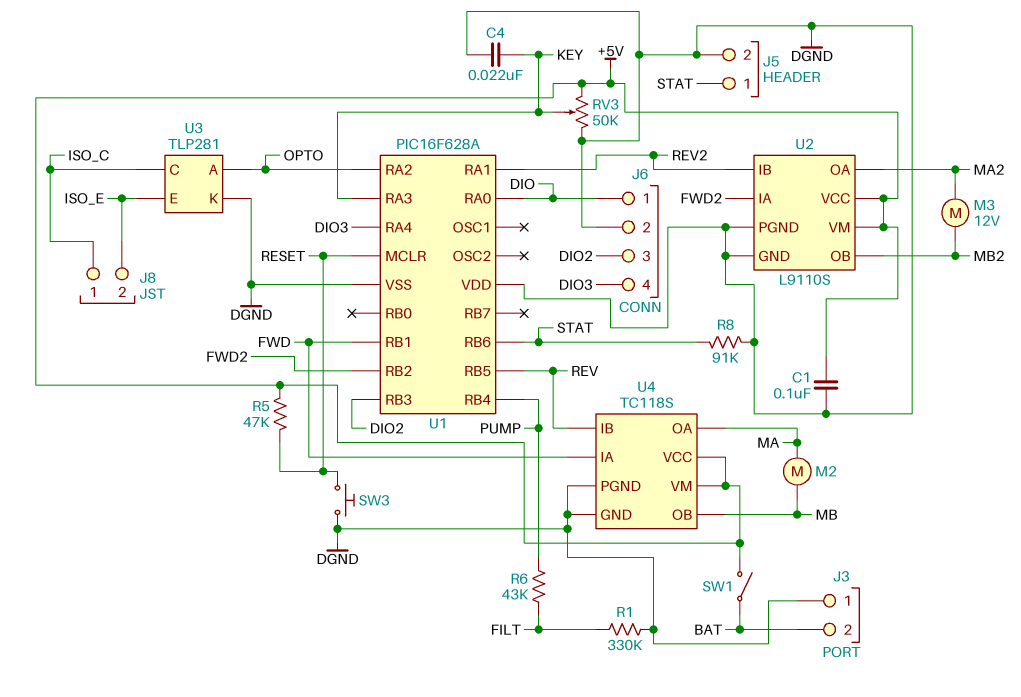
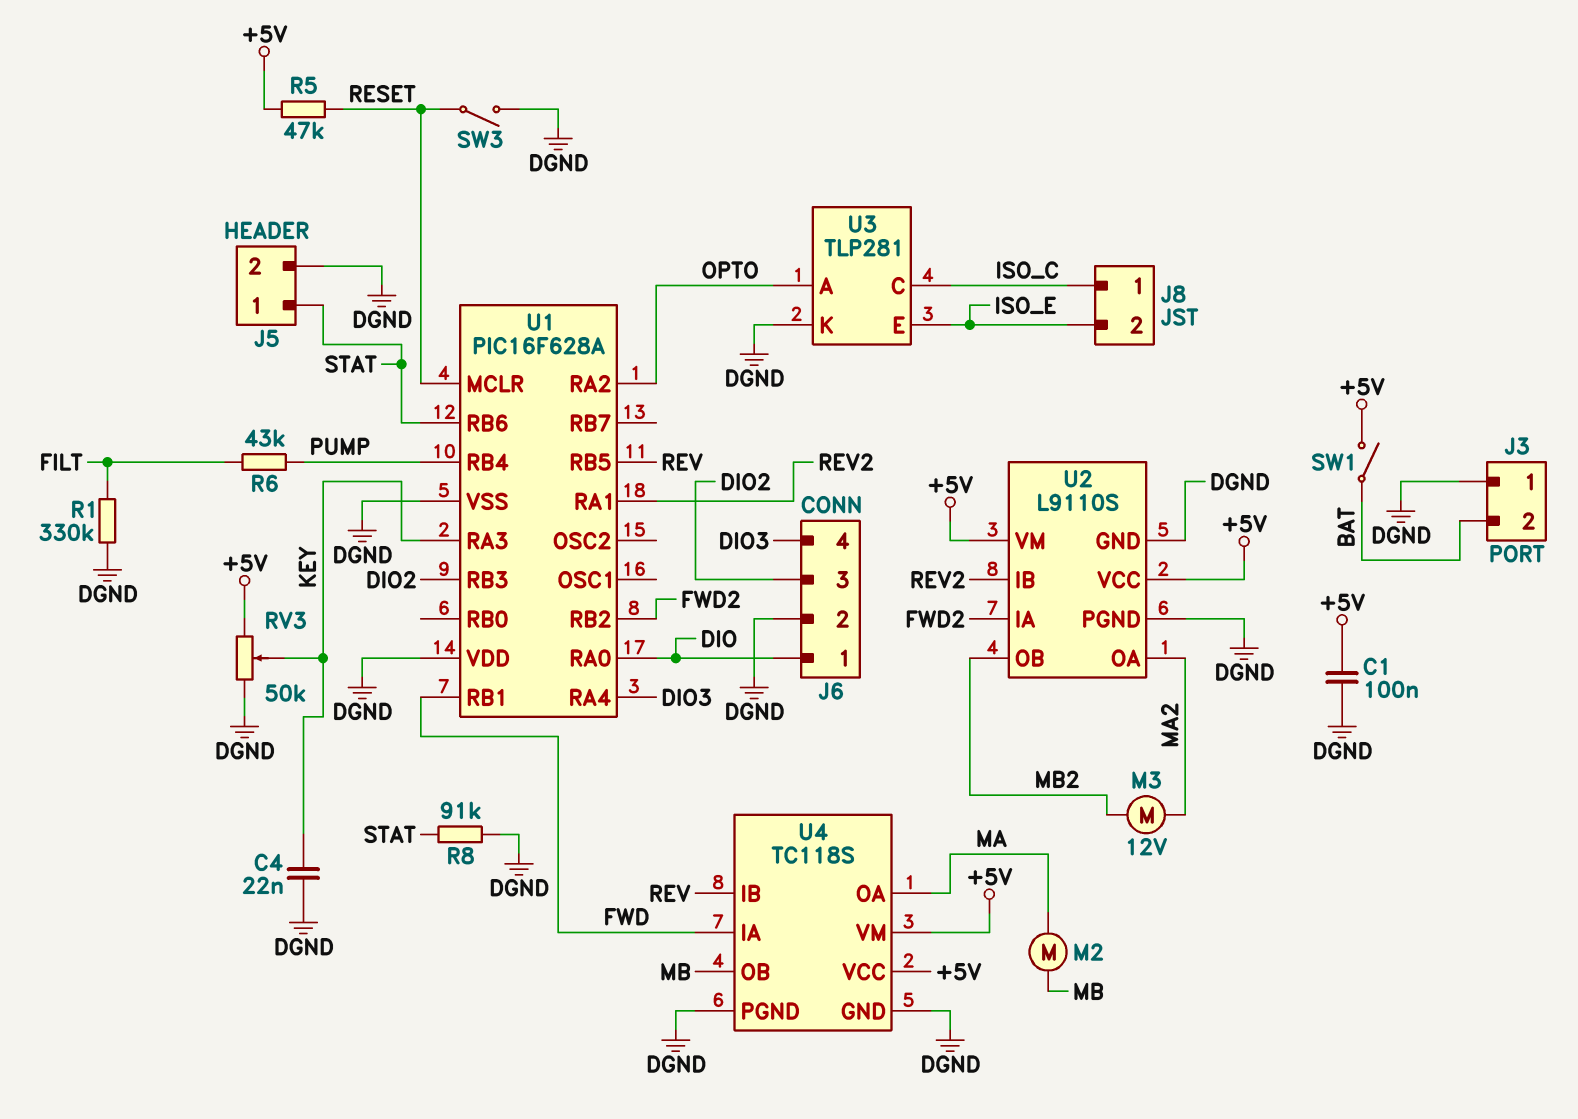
SW3: button (DGND, RESET) -> switch (DGND, RESET)

